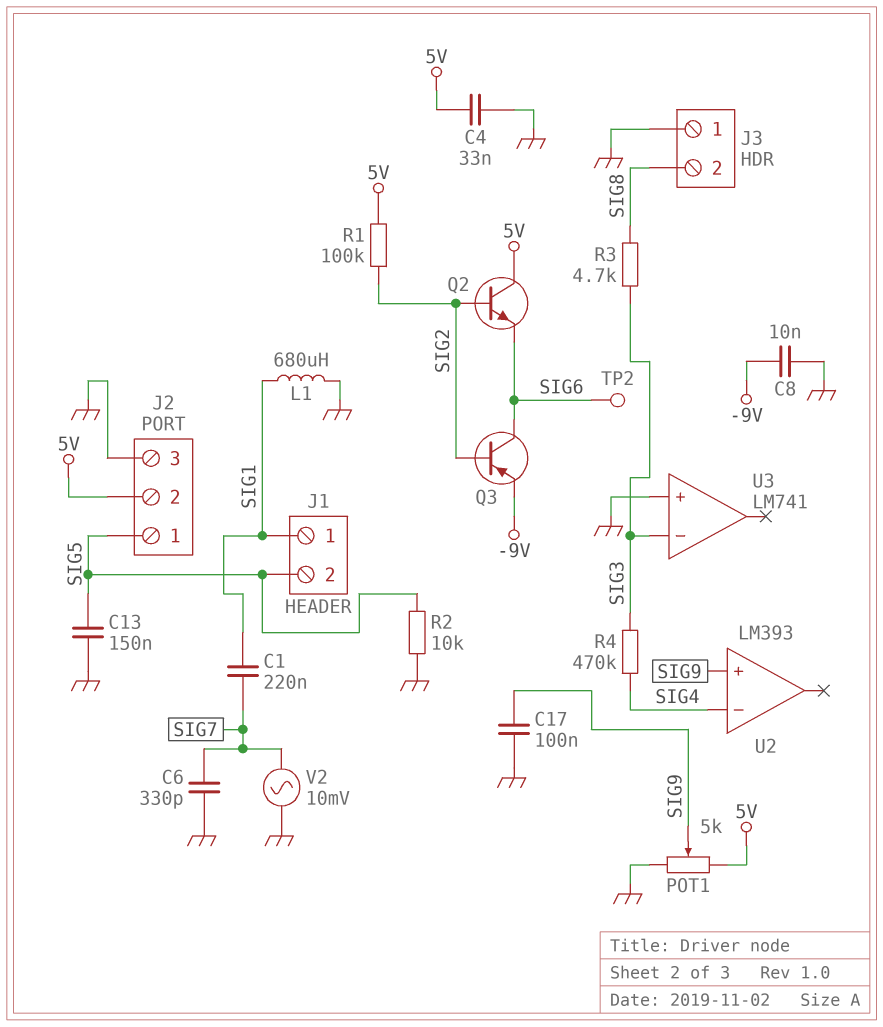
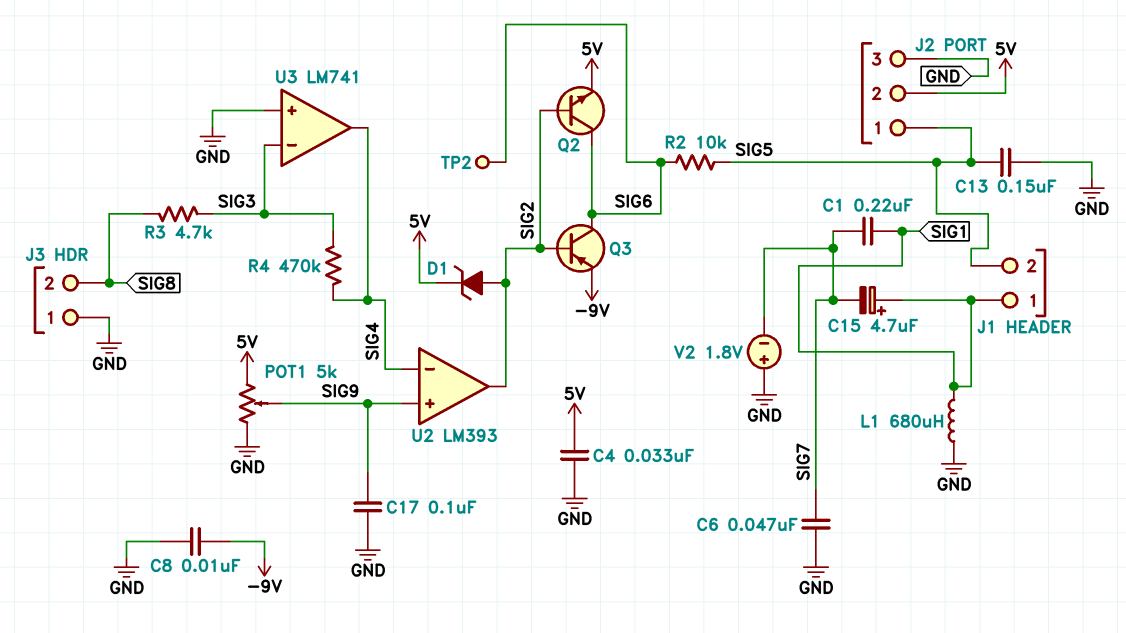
C6: 330pF (GND, SIG7) -> 47nF (GND, SIG7)
C15: none -> 4.7uF (plus SIG1, minus SIG7)
D1: none -> zener (A SIG2, K 5V)
Q2: NPN (B SIG2, C 5V, E SIG6) -> NPN (B SIG2, C SIG6, E 5V)
R1: 100k (5V, SIG2) -> none
R2: 10k (GND, SIG5) -> 10k (SIG5, SIG6)
U2 pin out: none -> SIG2
U3 pin out: none -> SIG4
V2: AC 10mV (GND, SIG7) -> 1.8V (plus GND, minus SIG7)

